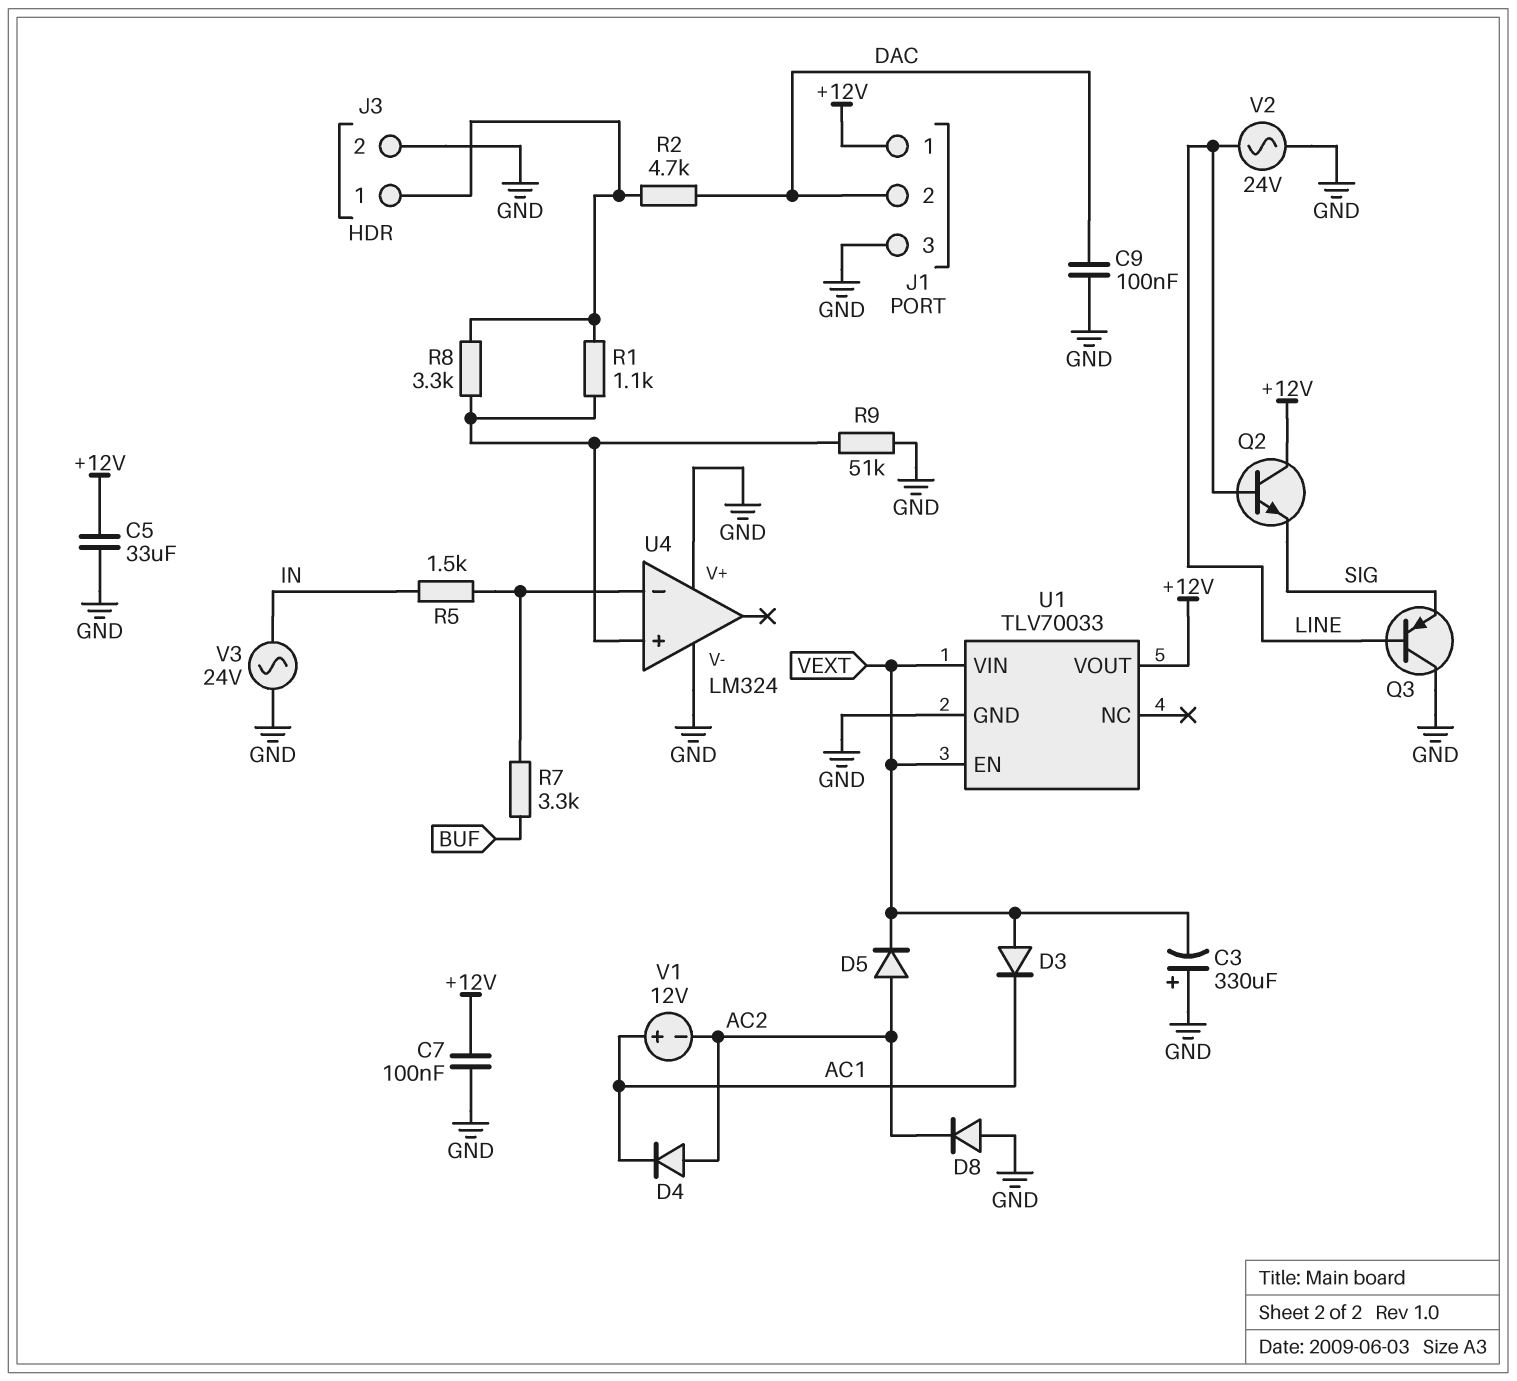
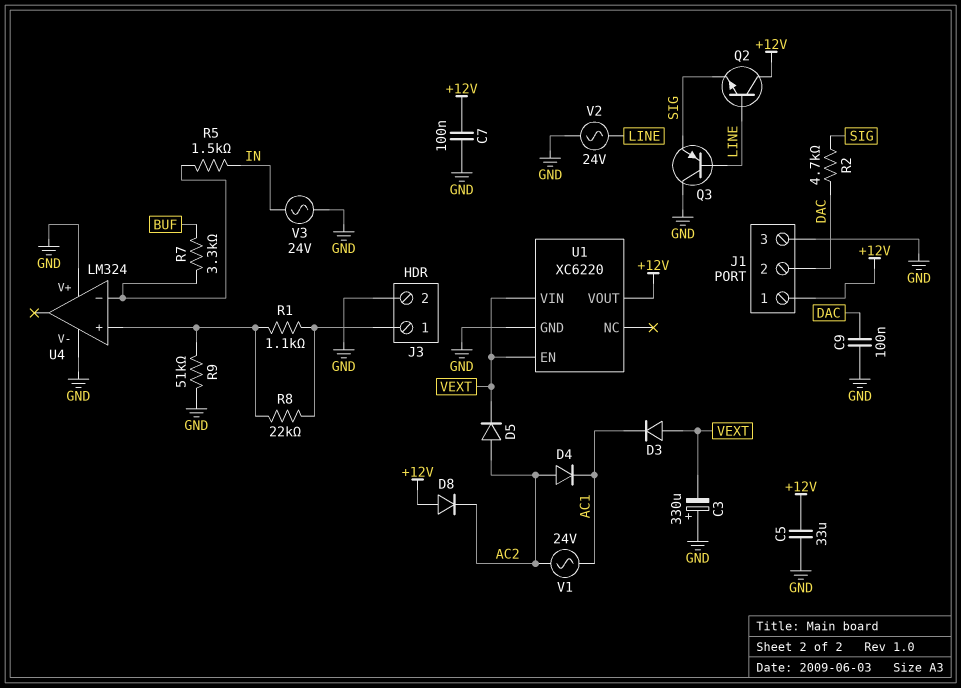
D8: diode (A GND, K AC2) -> diode (A +12V, K AC2)
R2: 4.7k (DAC, J3/1) -> 4.7k (DAC, SIG)
R8: 3.3k (J3/1, U4/in+) -> 22k (J3/1, U4/in+)
U1: TLV70033 -> XC6220
V1: 12V (plus AC1, minus AC2) -> AC 24V (AC1, AC2)

